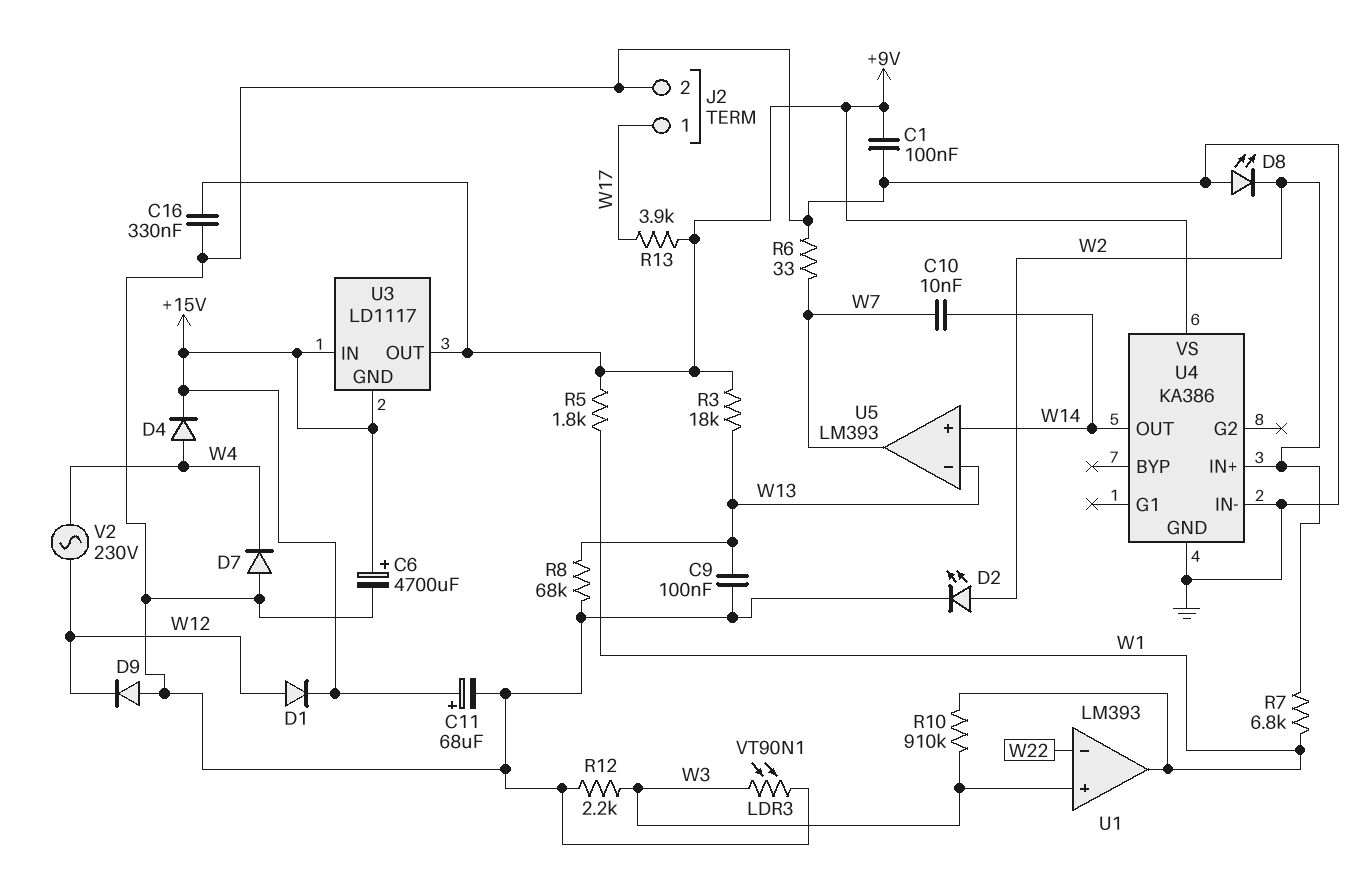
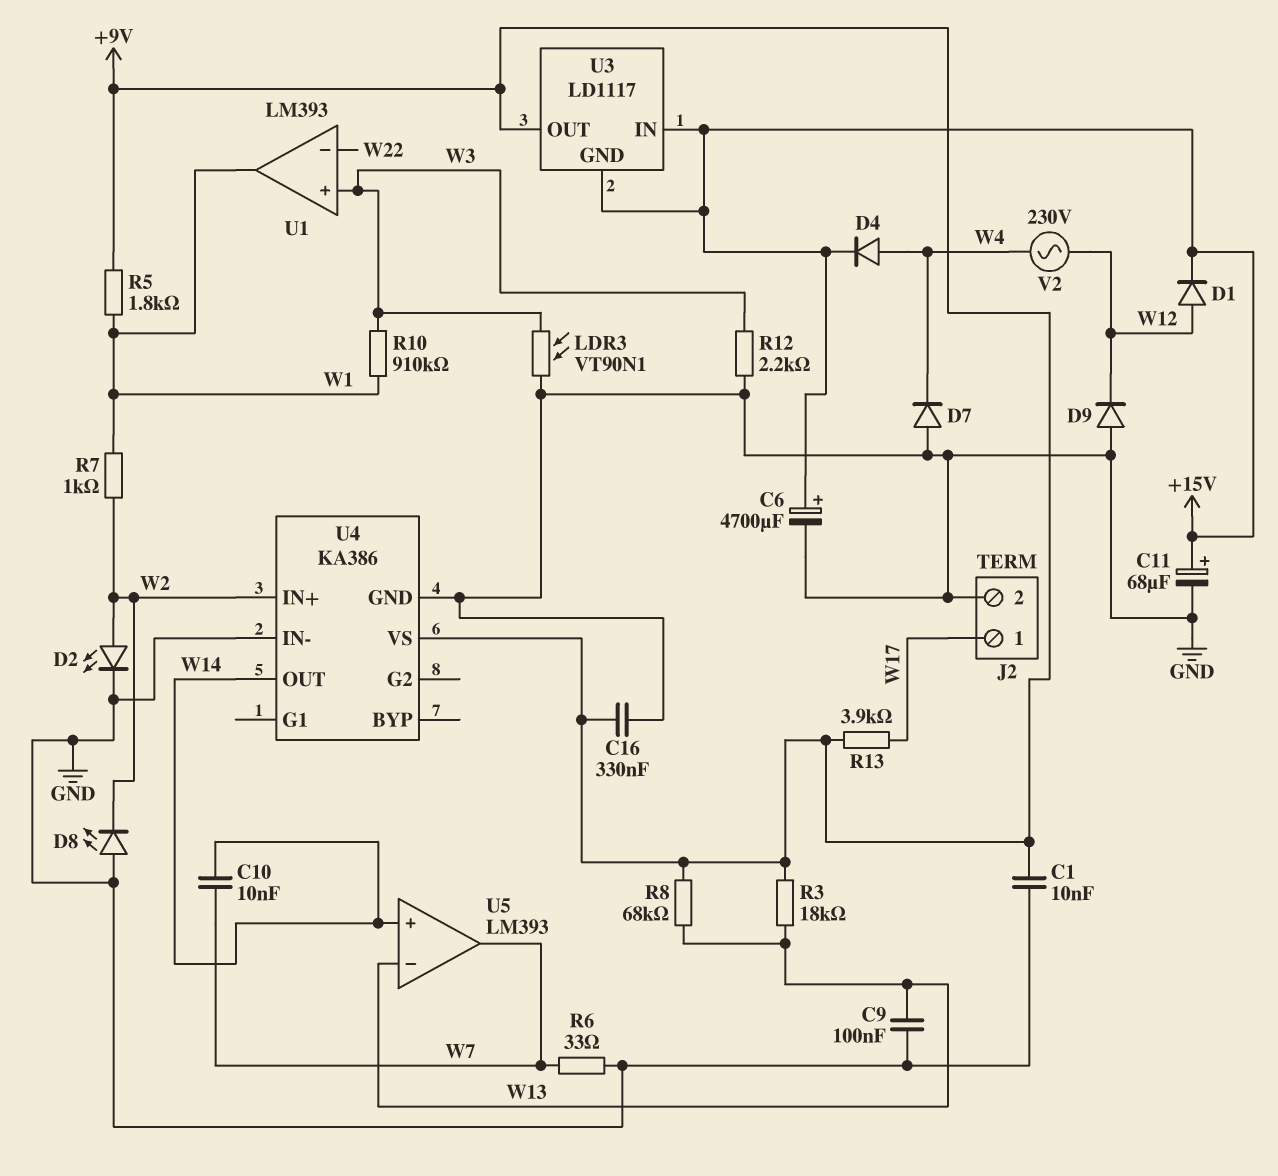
C1: 100nF (+9V, GND) -> 10nF (+9V, GND)
R7: 6.8k (W1, W2) -> 1k (W1, W2)
R8: 68k (GND, W13) -> 68k (+9V, W13)

